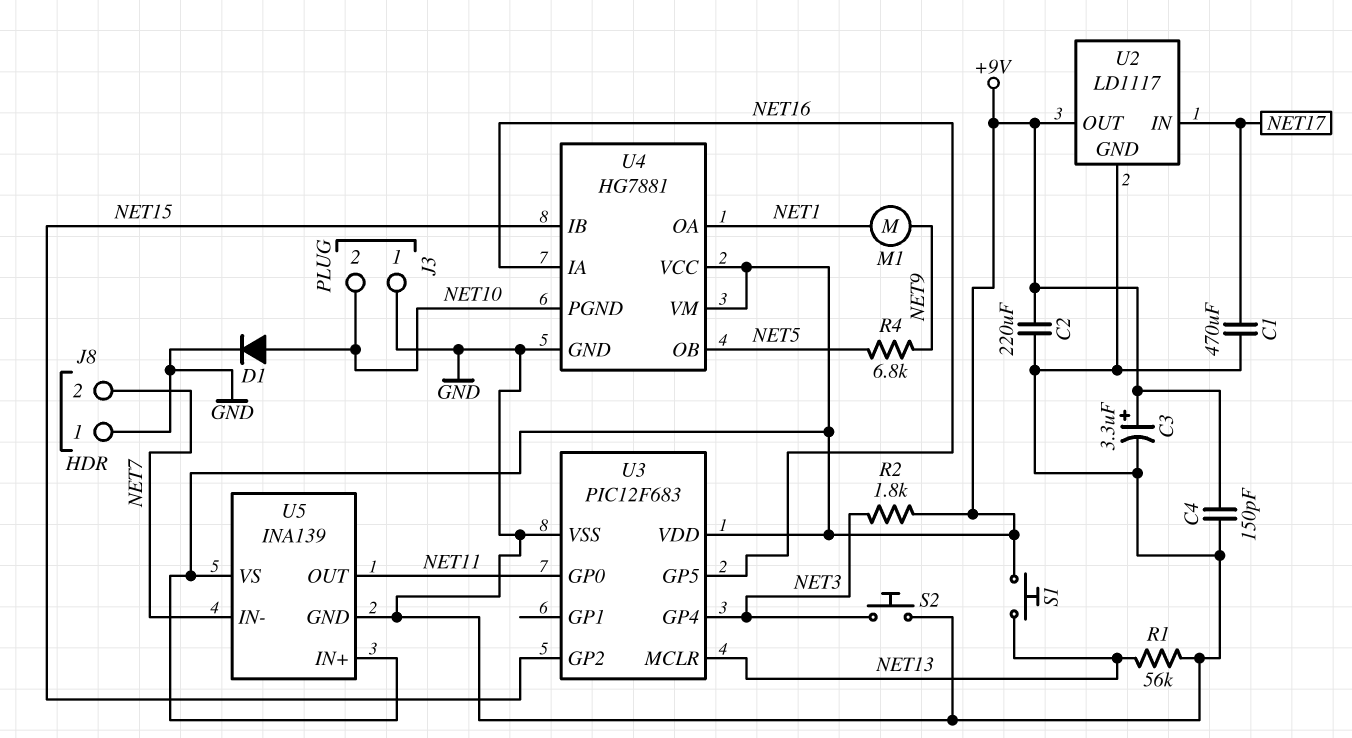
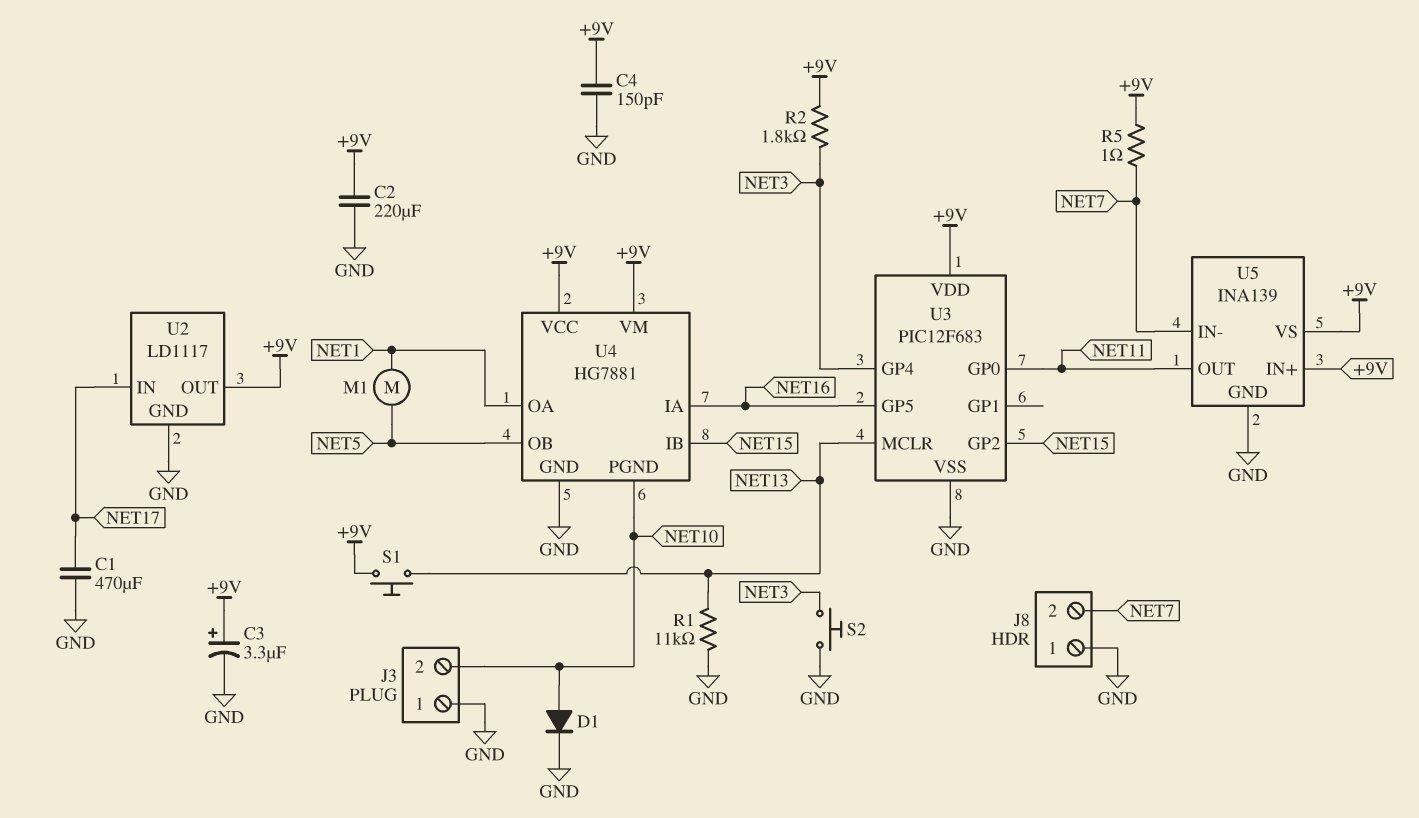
M1: motor (NET1, NET9) -> motor (NET1, NET5)
R1: 56k (GND, NET13) -> 11k (GND, NET13)
R4: 6.8k (NET5, NET9) -> none
R5: none -> 1 (+9V, NET7)

